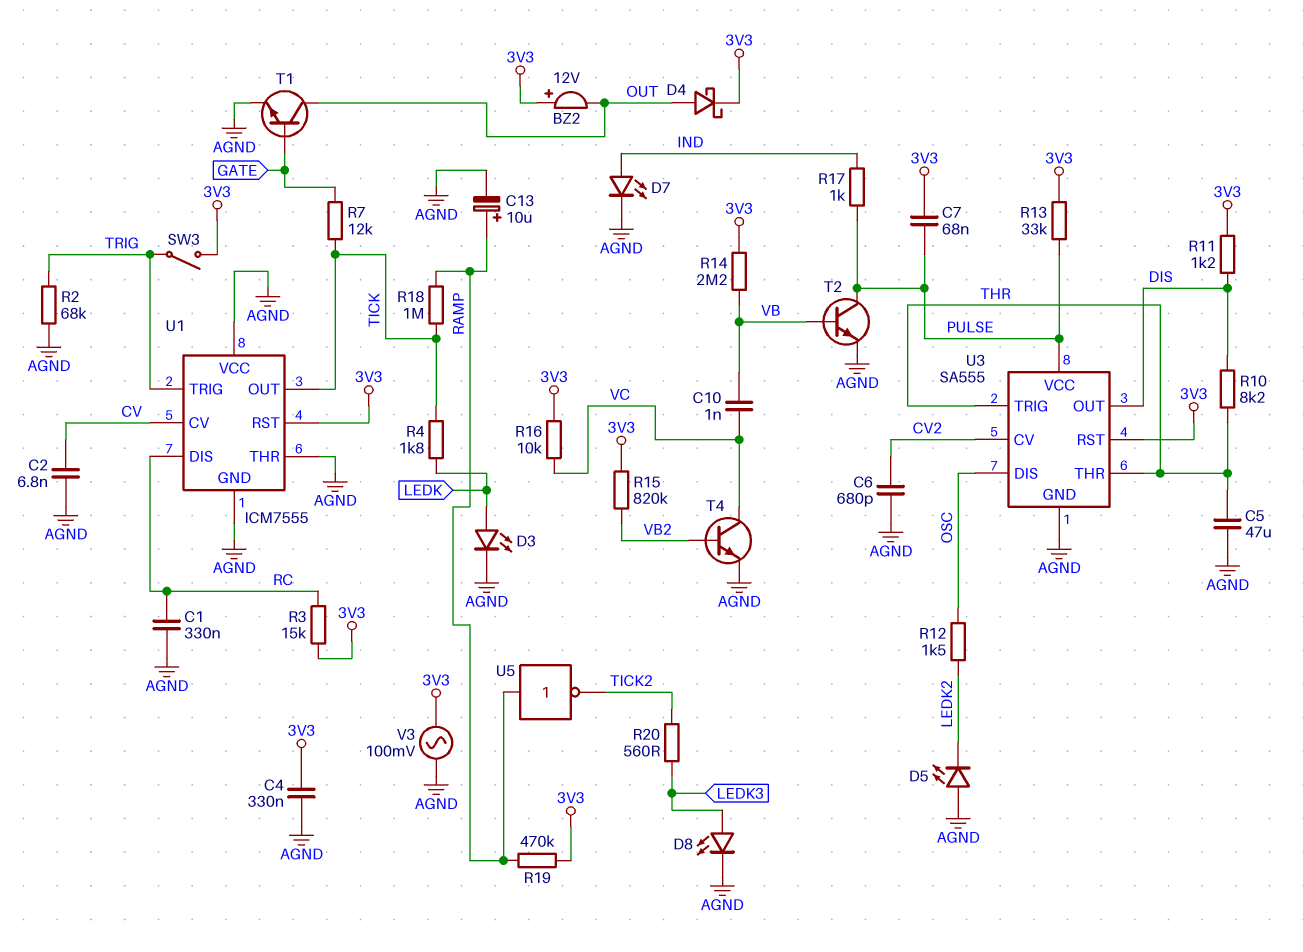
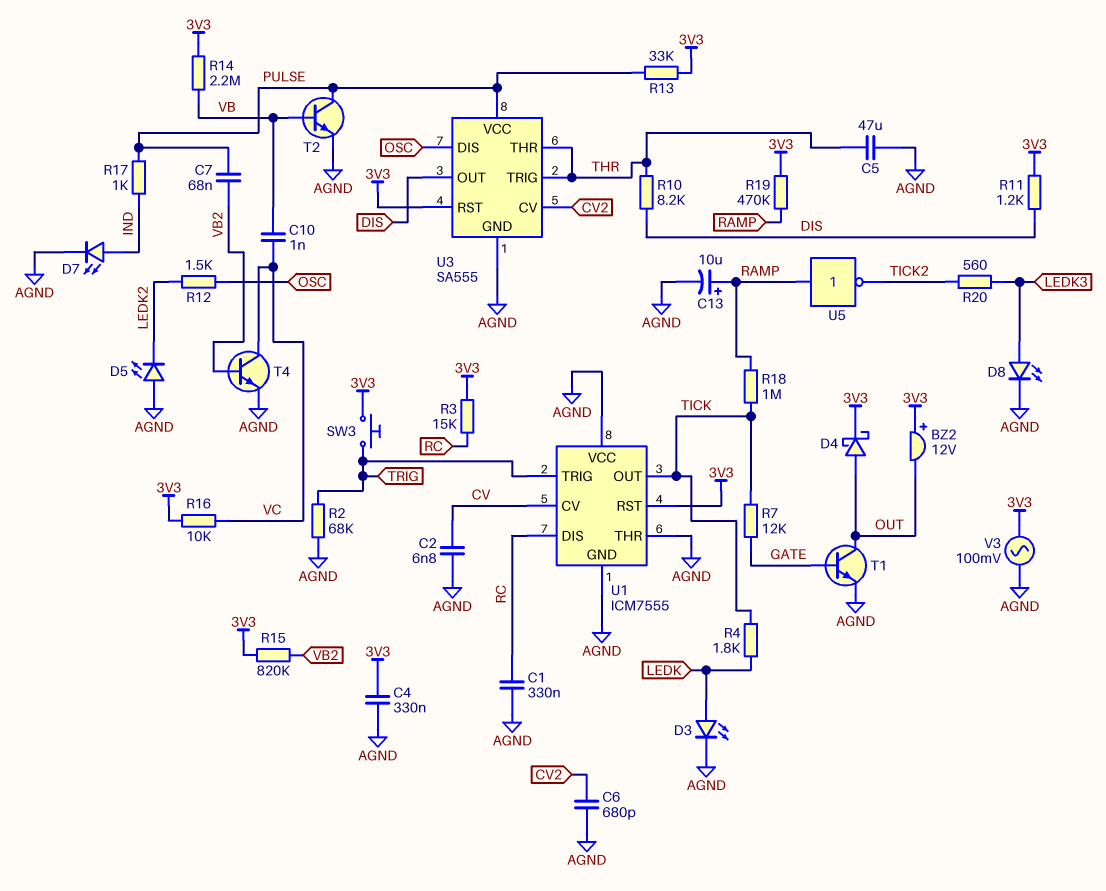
C7: 68nF (3V3, PULSE) -> 68nF (PULSE, VB2)
SW3: switch (3V3, TRIG) -> button (3V3, TRIG)

